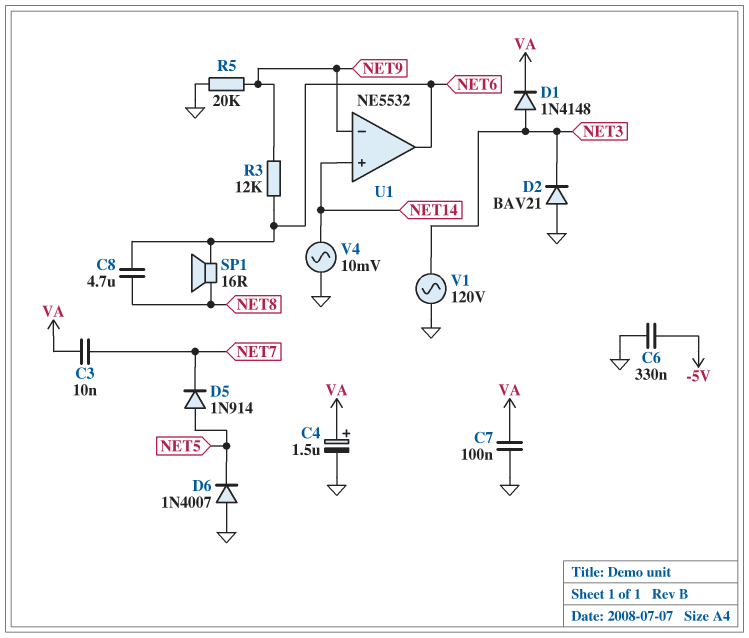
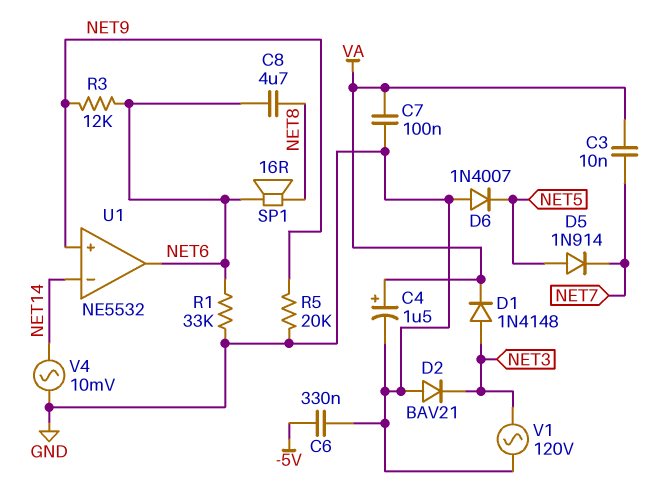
R1: none -> 33k (GND, NET6)
U1 pin in+: NET14 -> NET9
U1 pin in-: NET9 -> NET14

